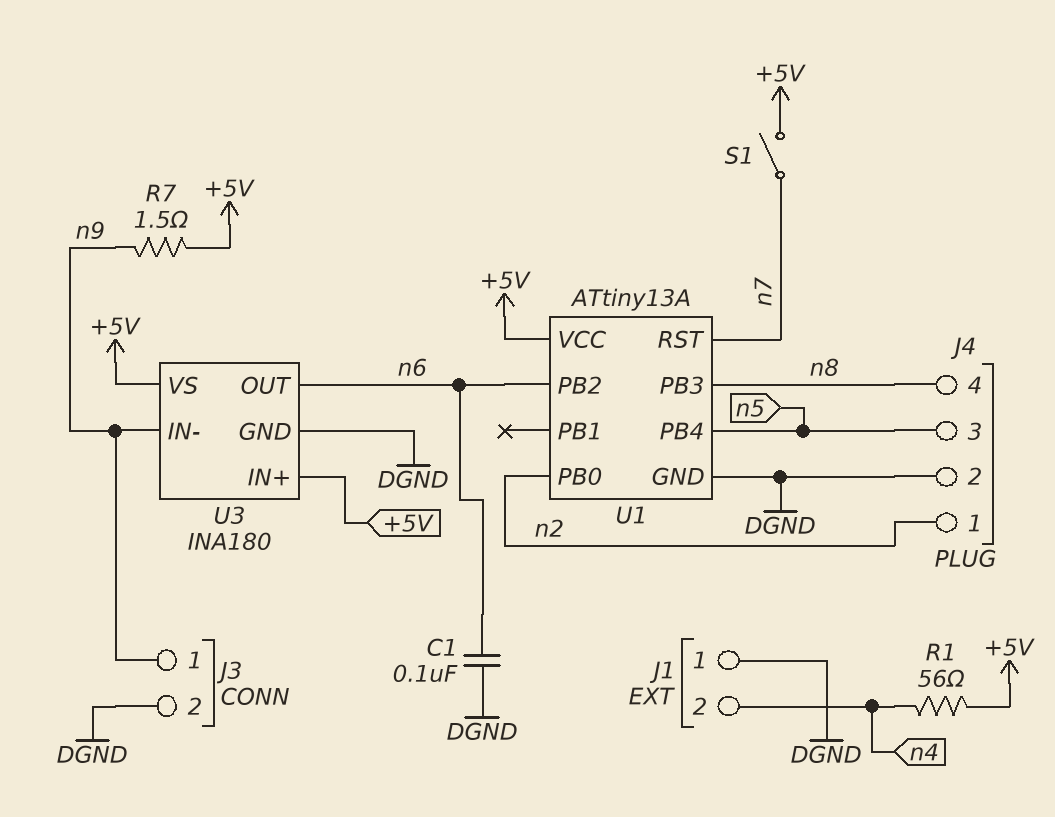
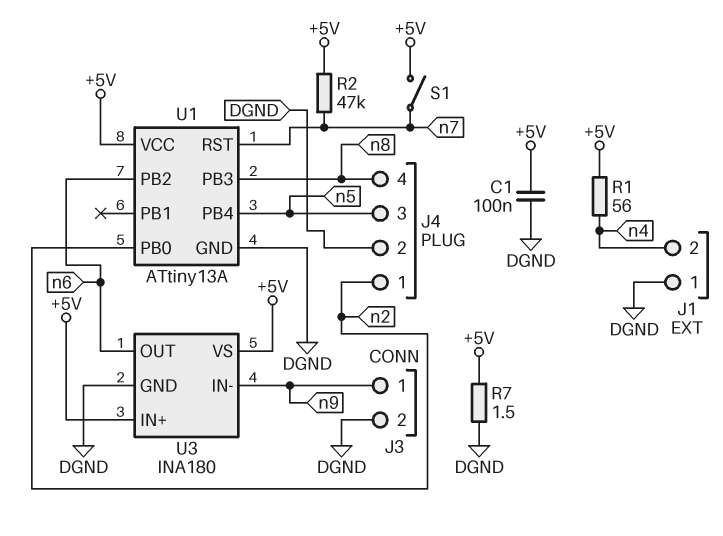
C1: 100nF (DGND, n6) -> 100nF (+5V, DGND)
R2: none -> 47k (+5V, n7)
R7: 1.5 (+5V, n9) -> 1.5 (+5V, DGND)

